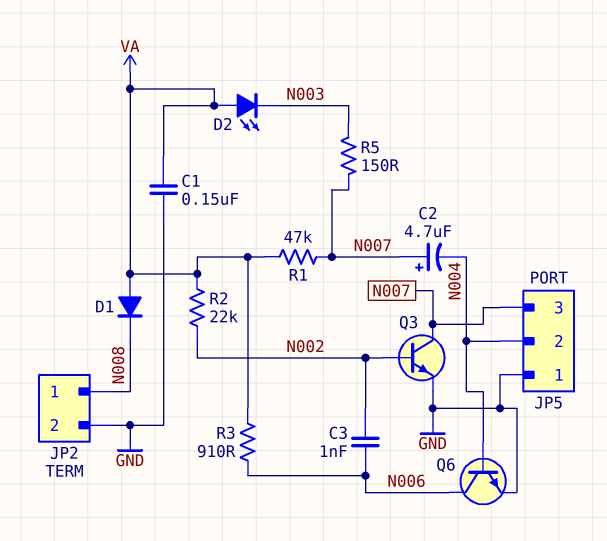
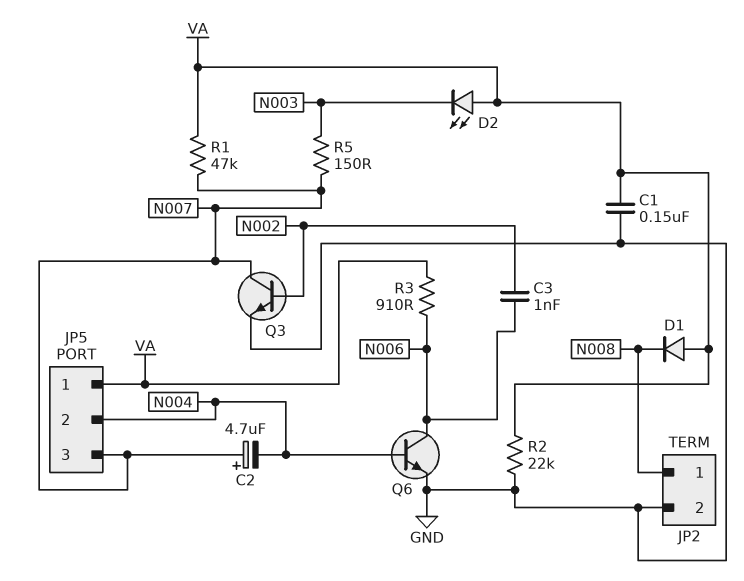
JP5 pin 1: GND -> VA
R2: 22k (N002, VA) -> 22k (GND, VA)

